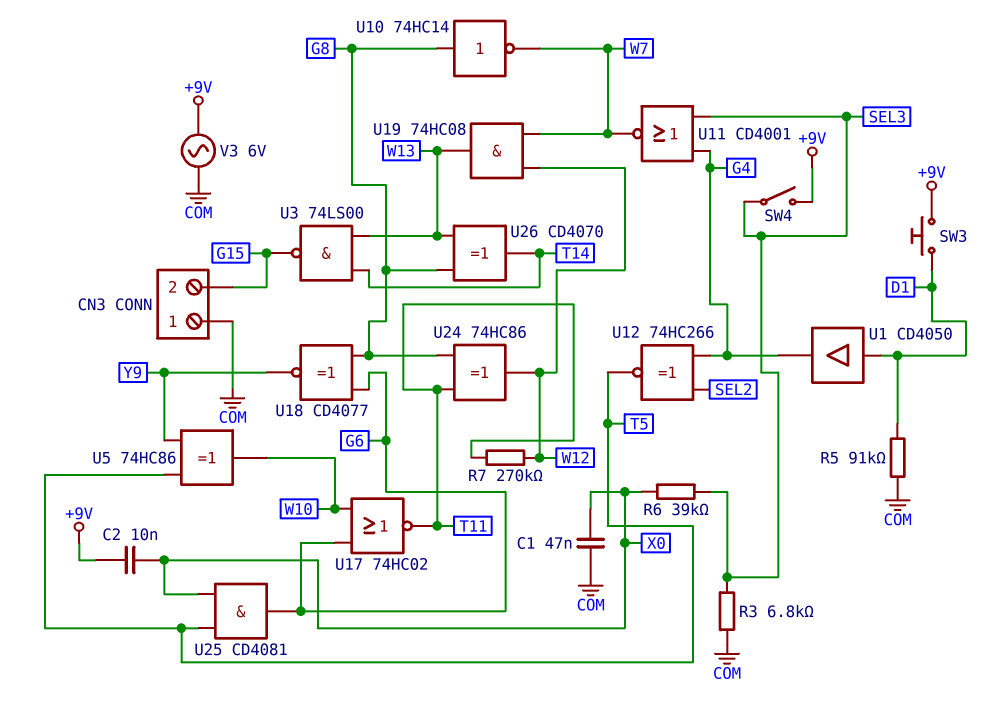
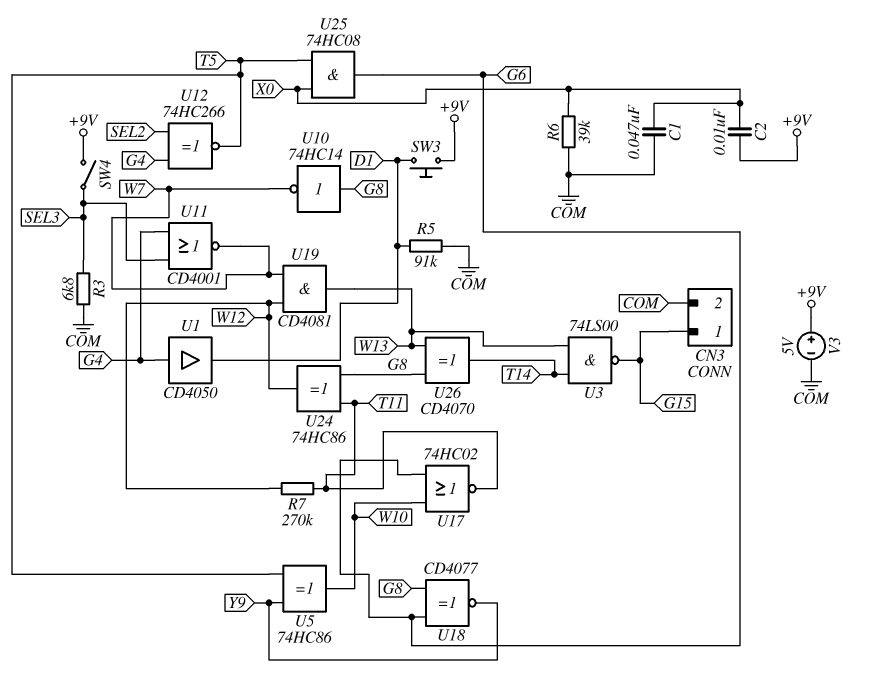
CN3 pin 1: COM -> G15
CN3 pin 2: G15 -> COM
R6: 39k (SEL3, X0) -> 39k (COM, X0)
U1: buffer CD4050 (in D1, out G4) -> buffer CD4050 (in G4, out D1)
U19: AND 74HC08 (in W7, in W12, out W13) -> AND CD4081 (in W7, in W12, out W13)
U25: AND CD4081 (in T5, in X0, out G6) -> AND 74HC08 (in T5, in X0, out G6)
V3: AC 6V (+9V, COM) -> 5V (plus +9V, minus COM)

